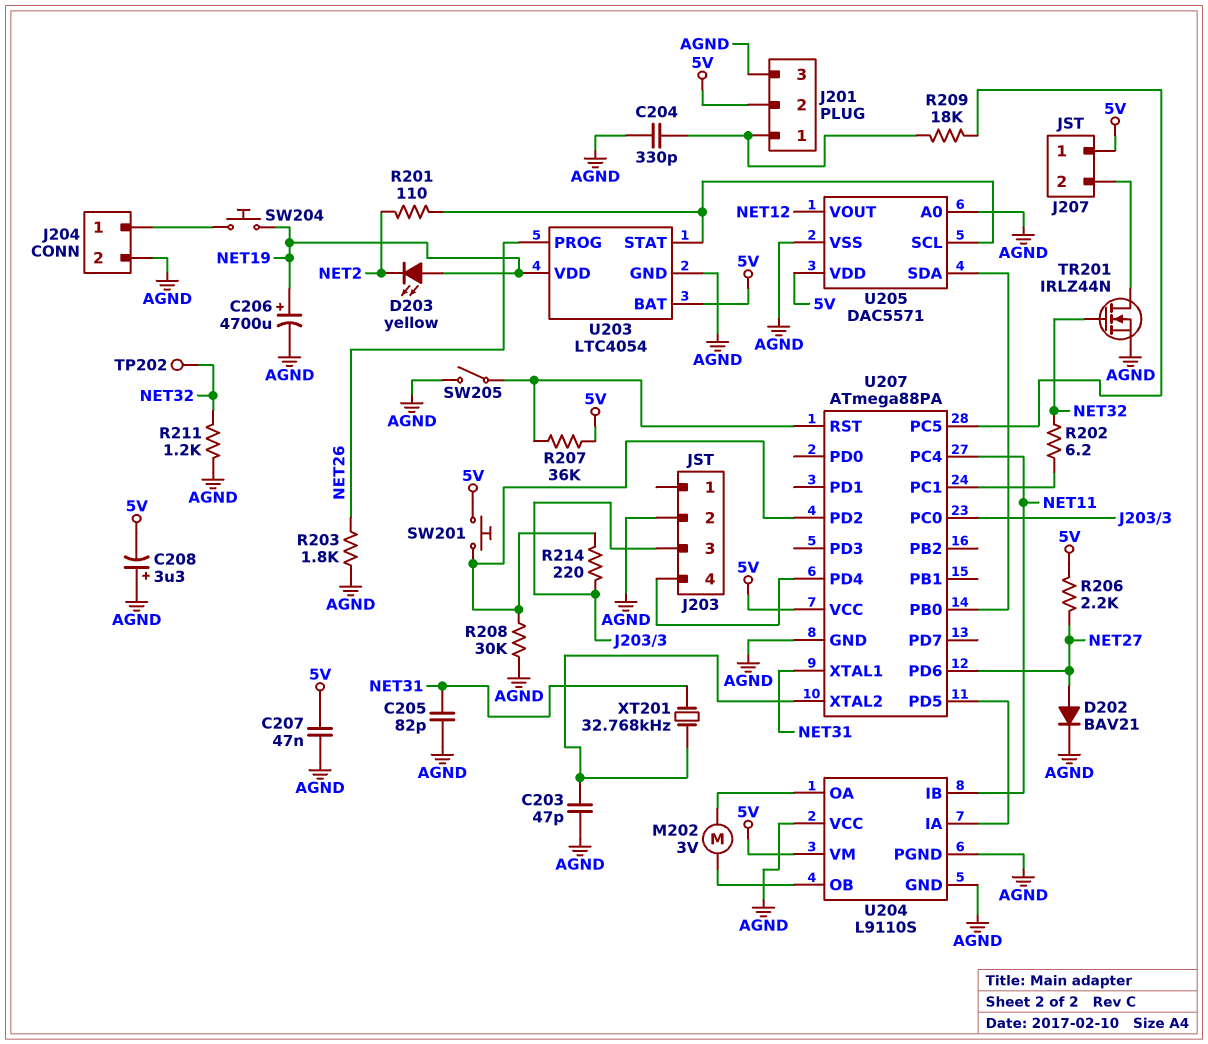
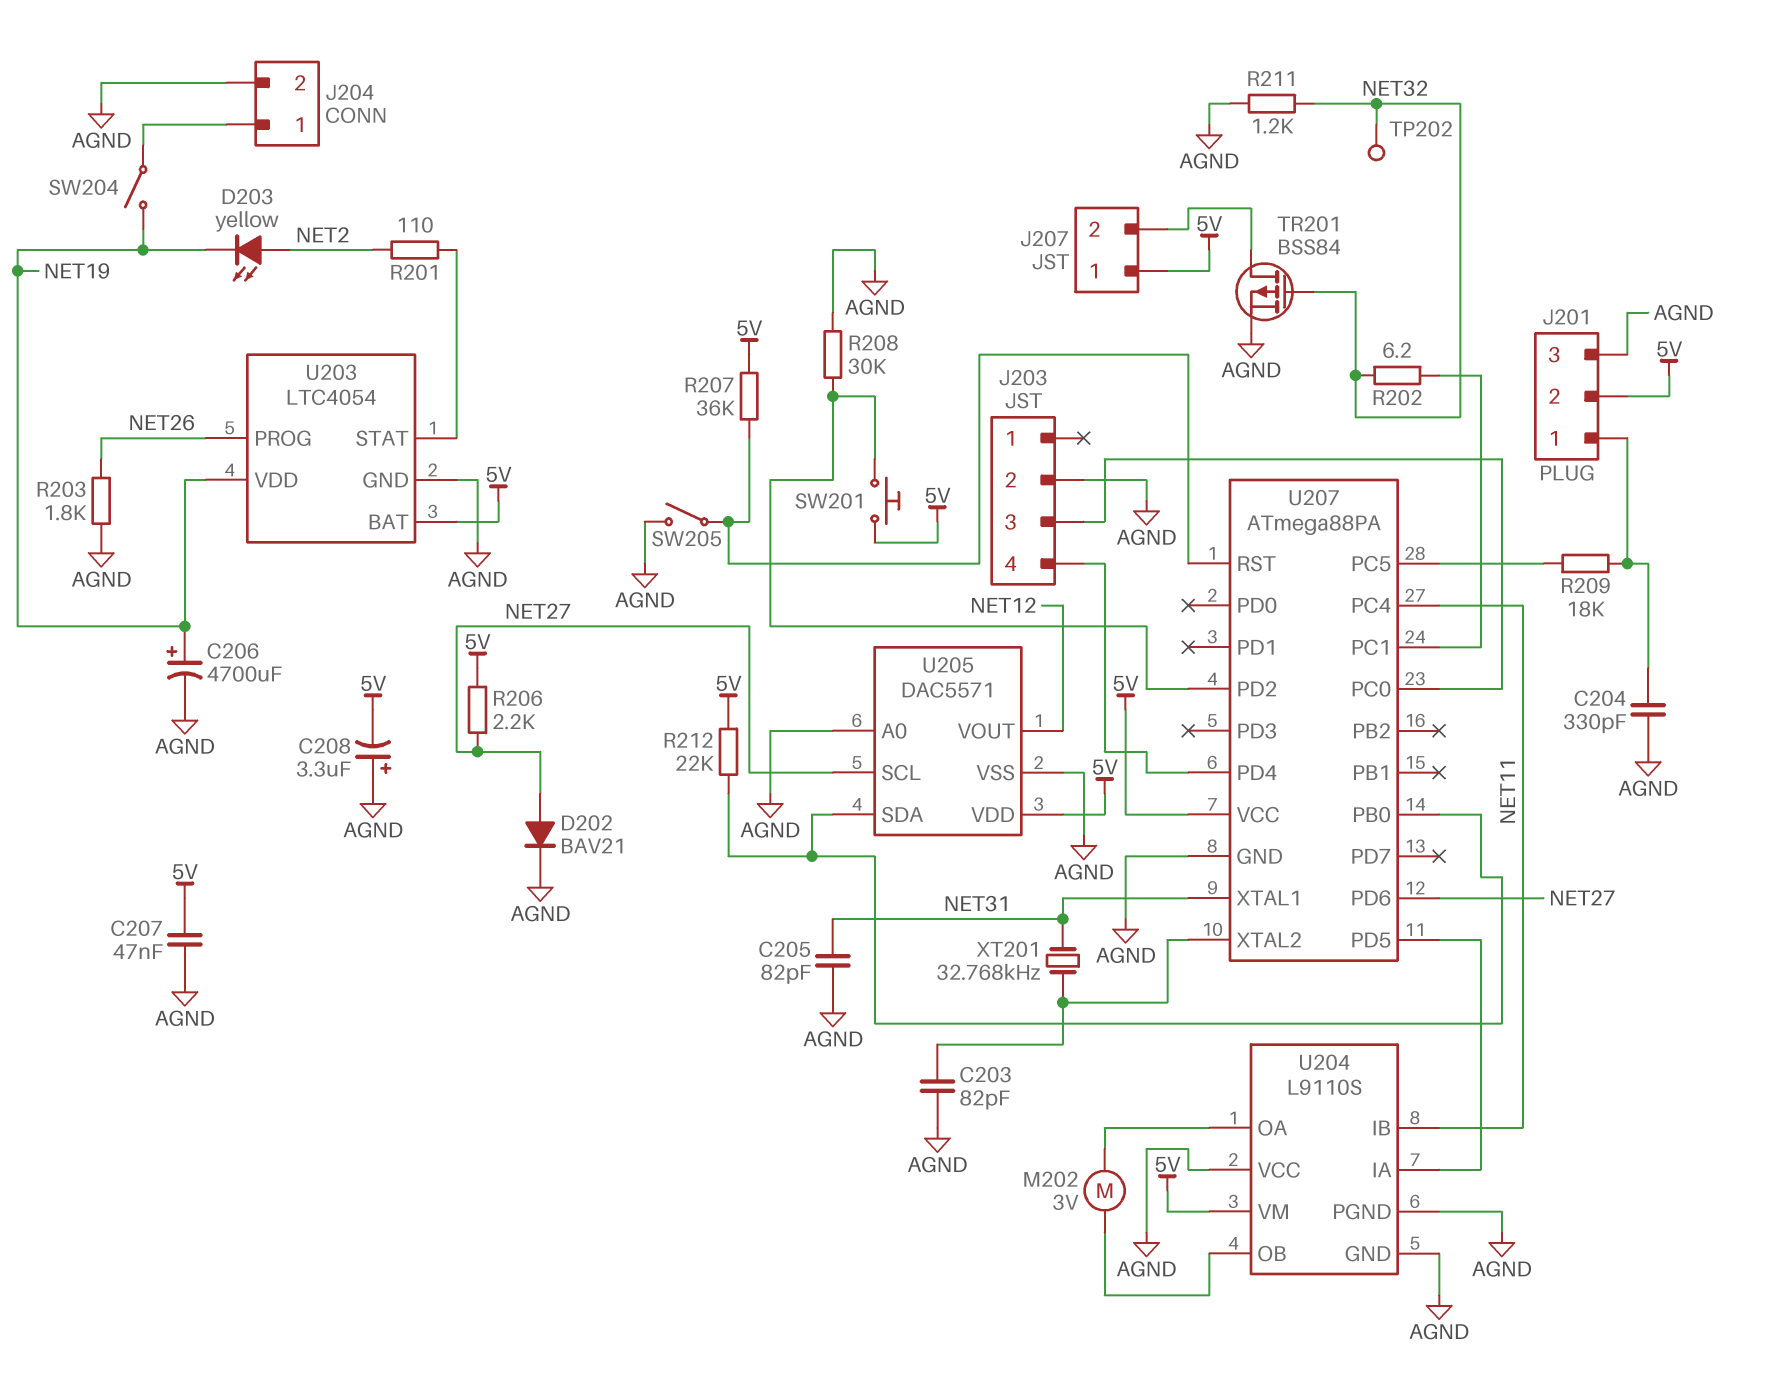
C203: 47pF (AGND, U207/XTAL2) -> 82pF (AGND, U207/XTAL2)
D203: LED yellow (A NET19, K NET2) -> LED yellow (A NET2, K NET19)
R212: none -> 22k (5V, U205/SDA)
R214: 220 (J203/3, U207/PD2) -> none
SW204: button (J204/1, NET19) -> switch (J204/1, NET19)
TR201: NMOS IRLZ44N (G NET32, D J207/2, S AGND) -> PMOS BSS84 (G NET32, D J207/2, S AGND)
U205 pin SCL: U203/STAT -> NET27

